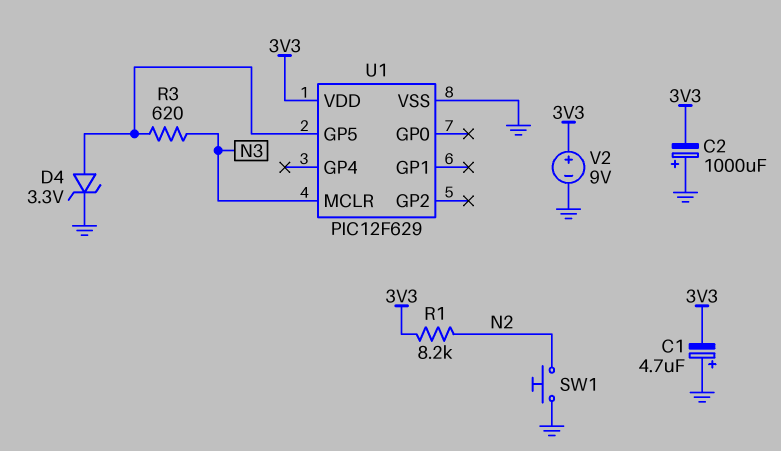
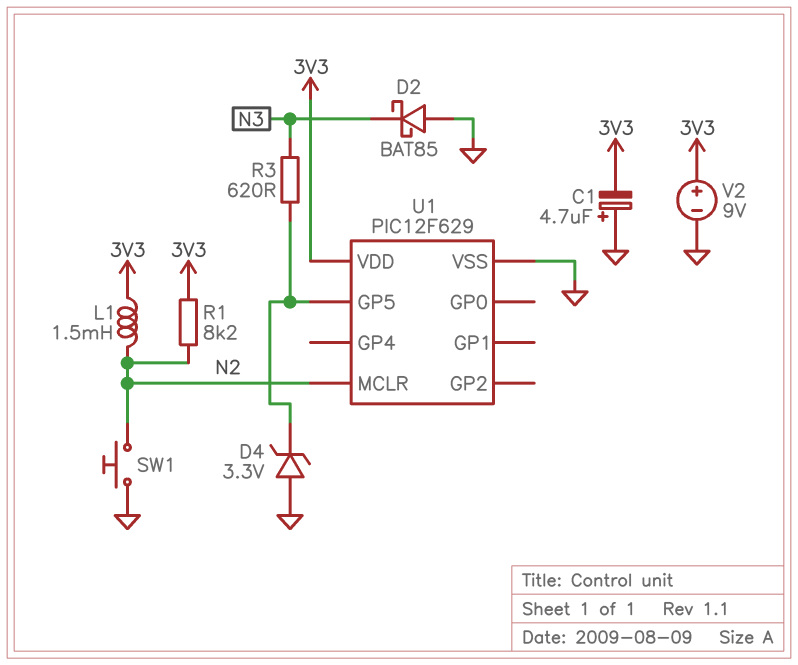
C2: 1000uF (plus GND, minus 3V3) -> none
D2: none -> schottky BAT85 (A GND, K N3)
D4: zener 3.3V (A U1/GP5, K GND) -> zener 3.3V (A GND, K U1/GP5)
L1: none -> 1.5mH (3V3, N2)
U1 pin MCLR: N3 -> N2

